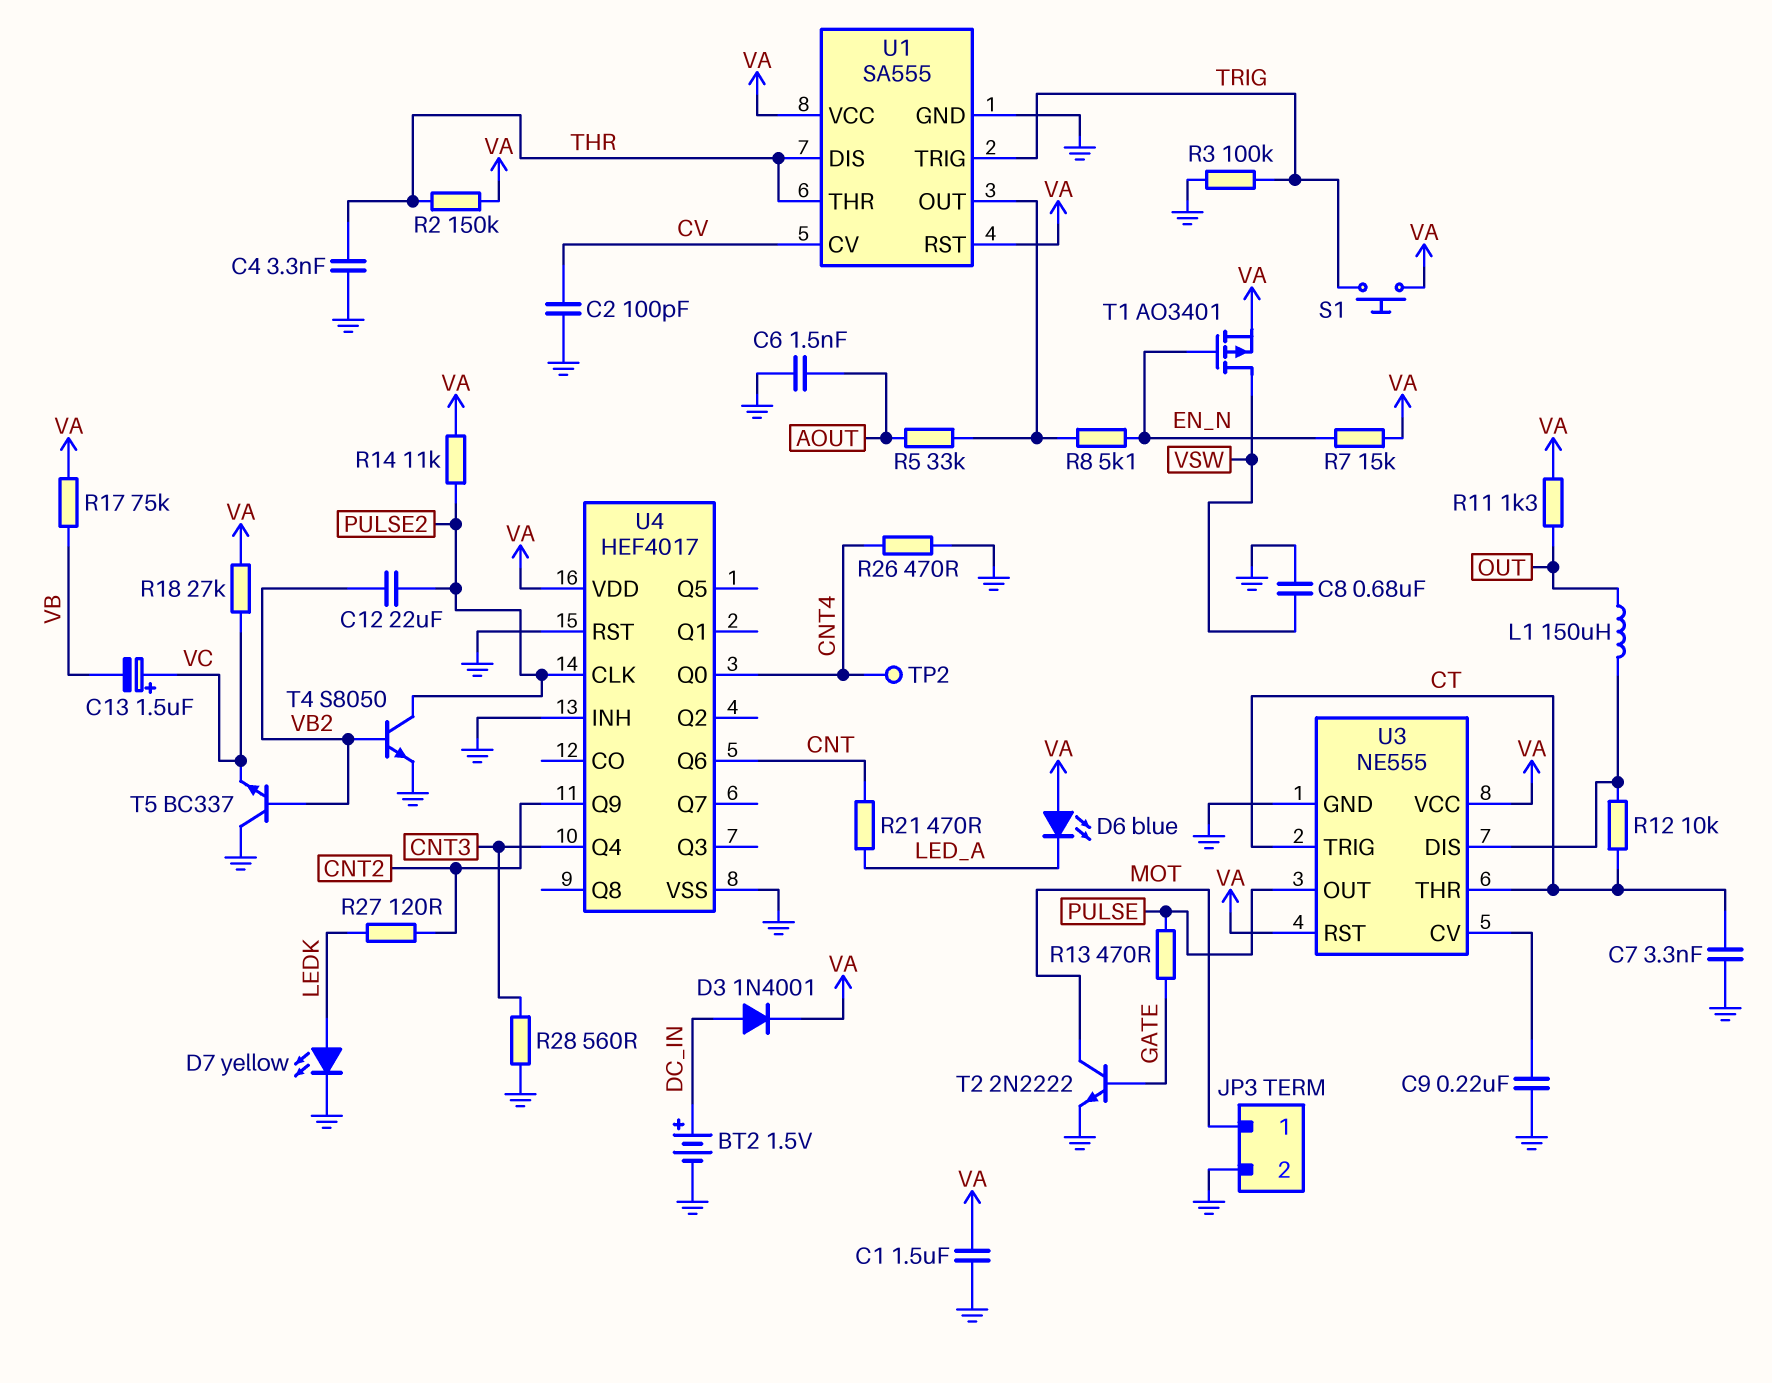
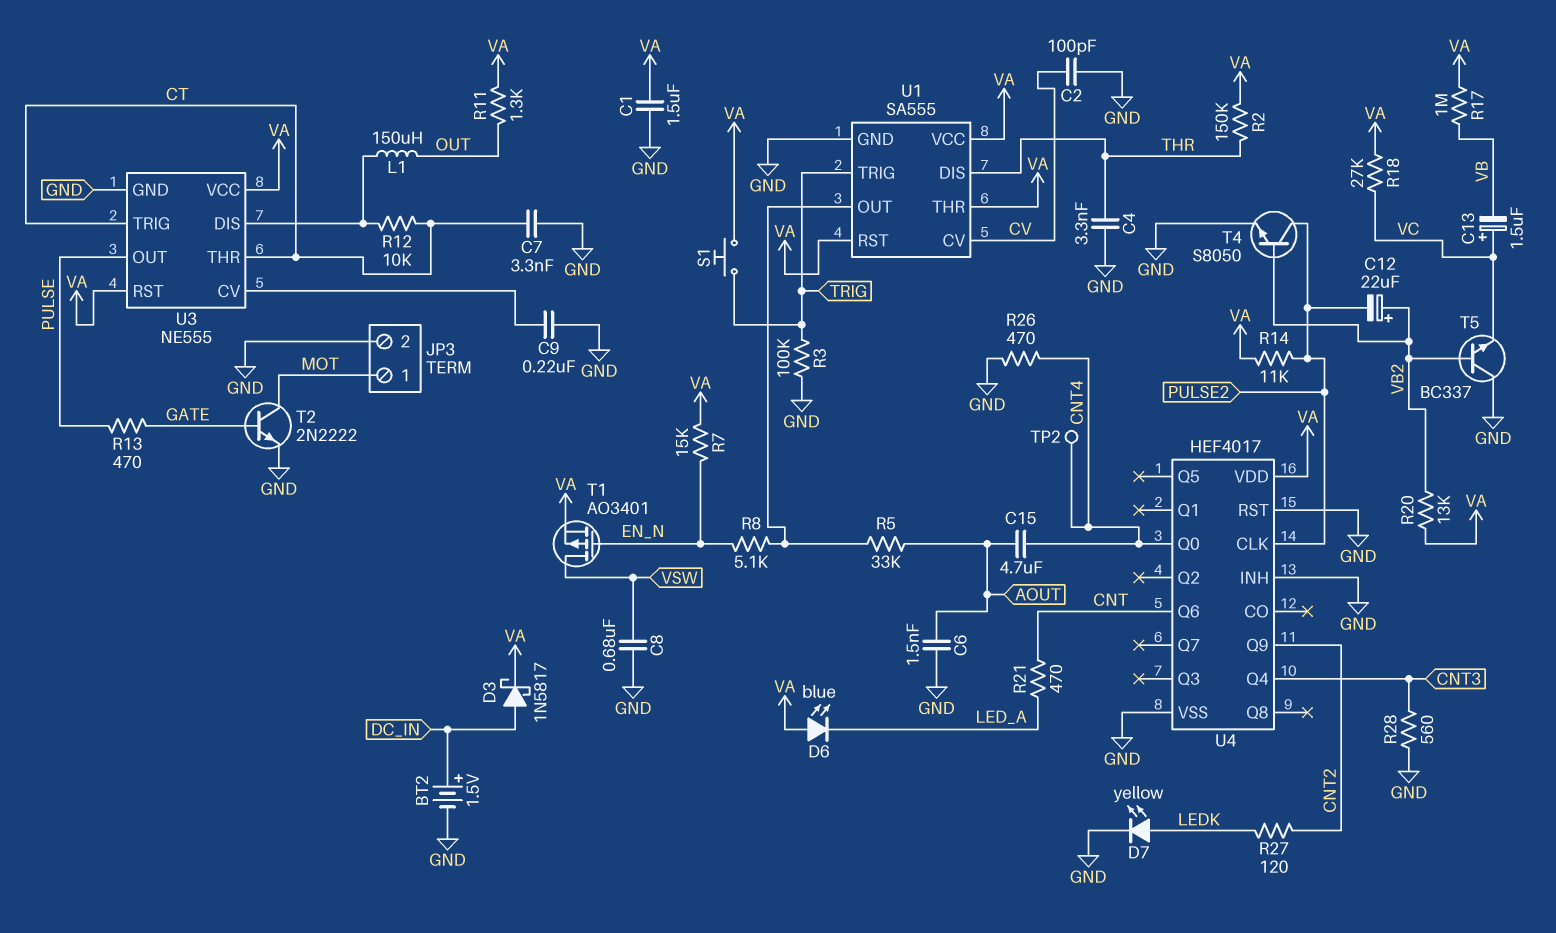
C12: 22uF (PULSE2, VB2) -> 22uF (plus VB2, minus PULSE2)
C15: none -> 4.7uF (AOUT, CNT4)
D3: diode 1N4001 (A DC_IN, K VA) -> schottky 1N5817 (A DC_IN, K VA)
R17: 75k (VA, VB) -> 1M (VA, VB)
R20: none -> 13k (VA, VB2)
U1 pin THR: THR -> VA

